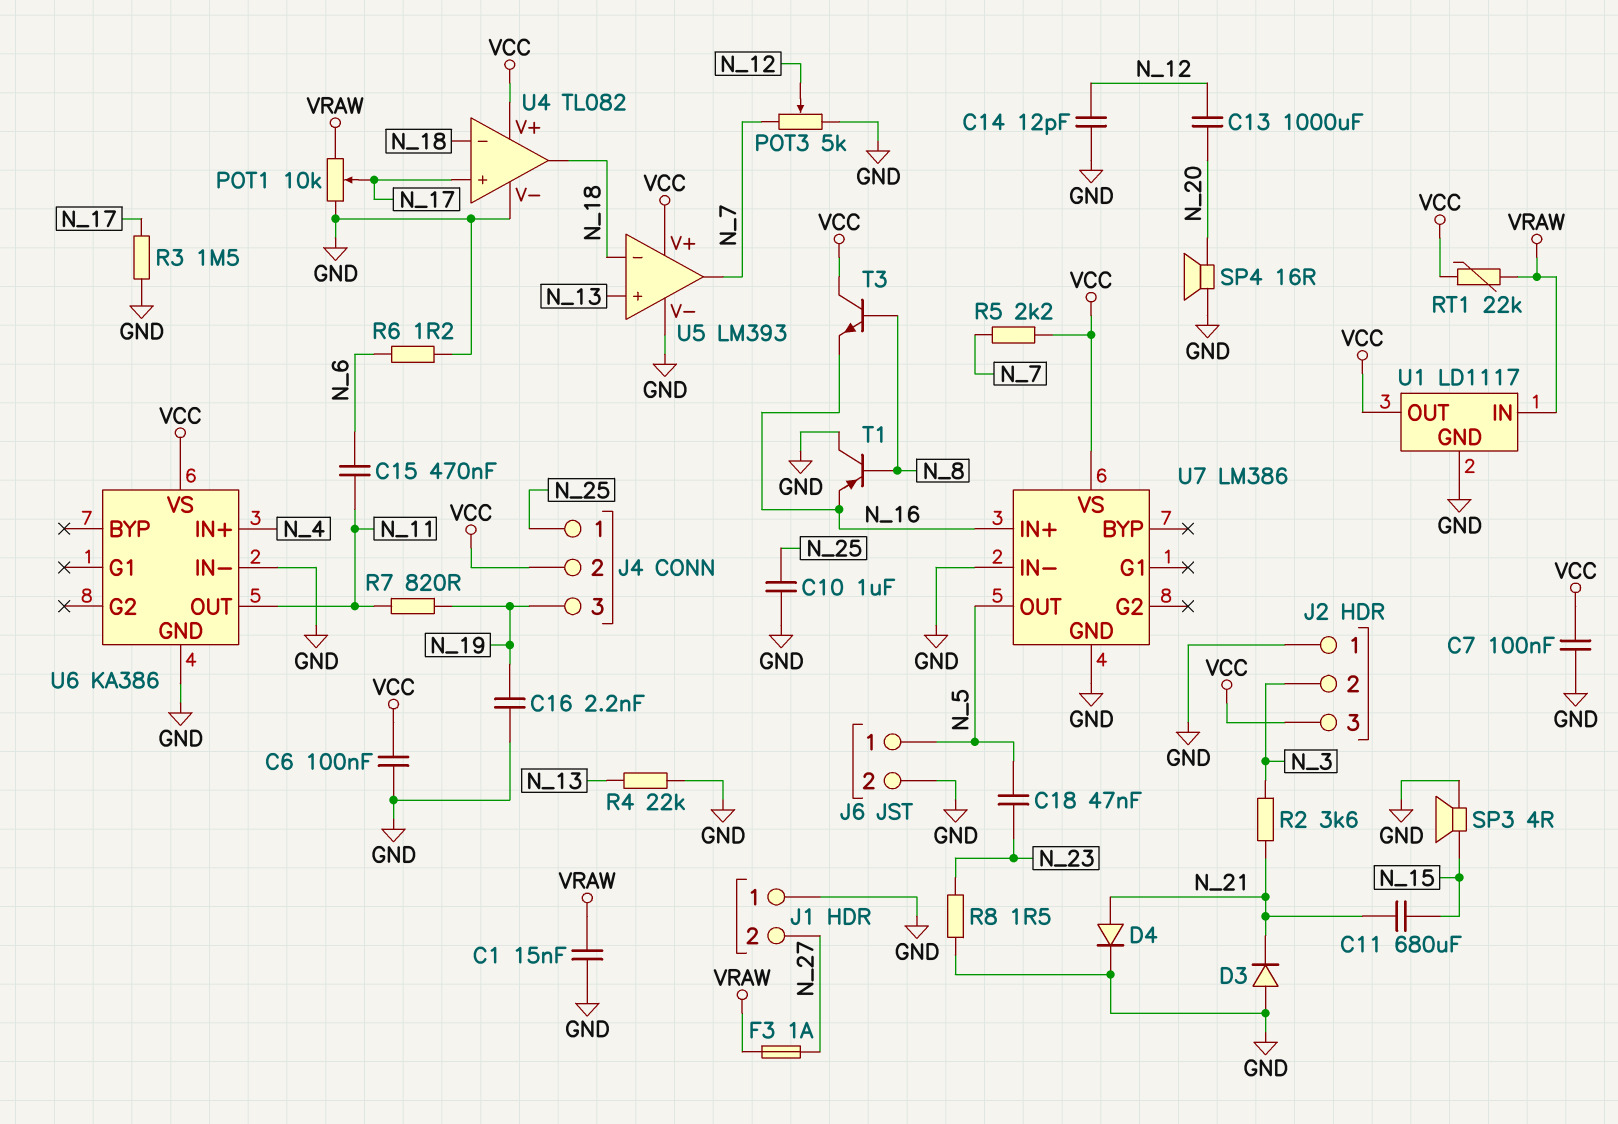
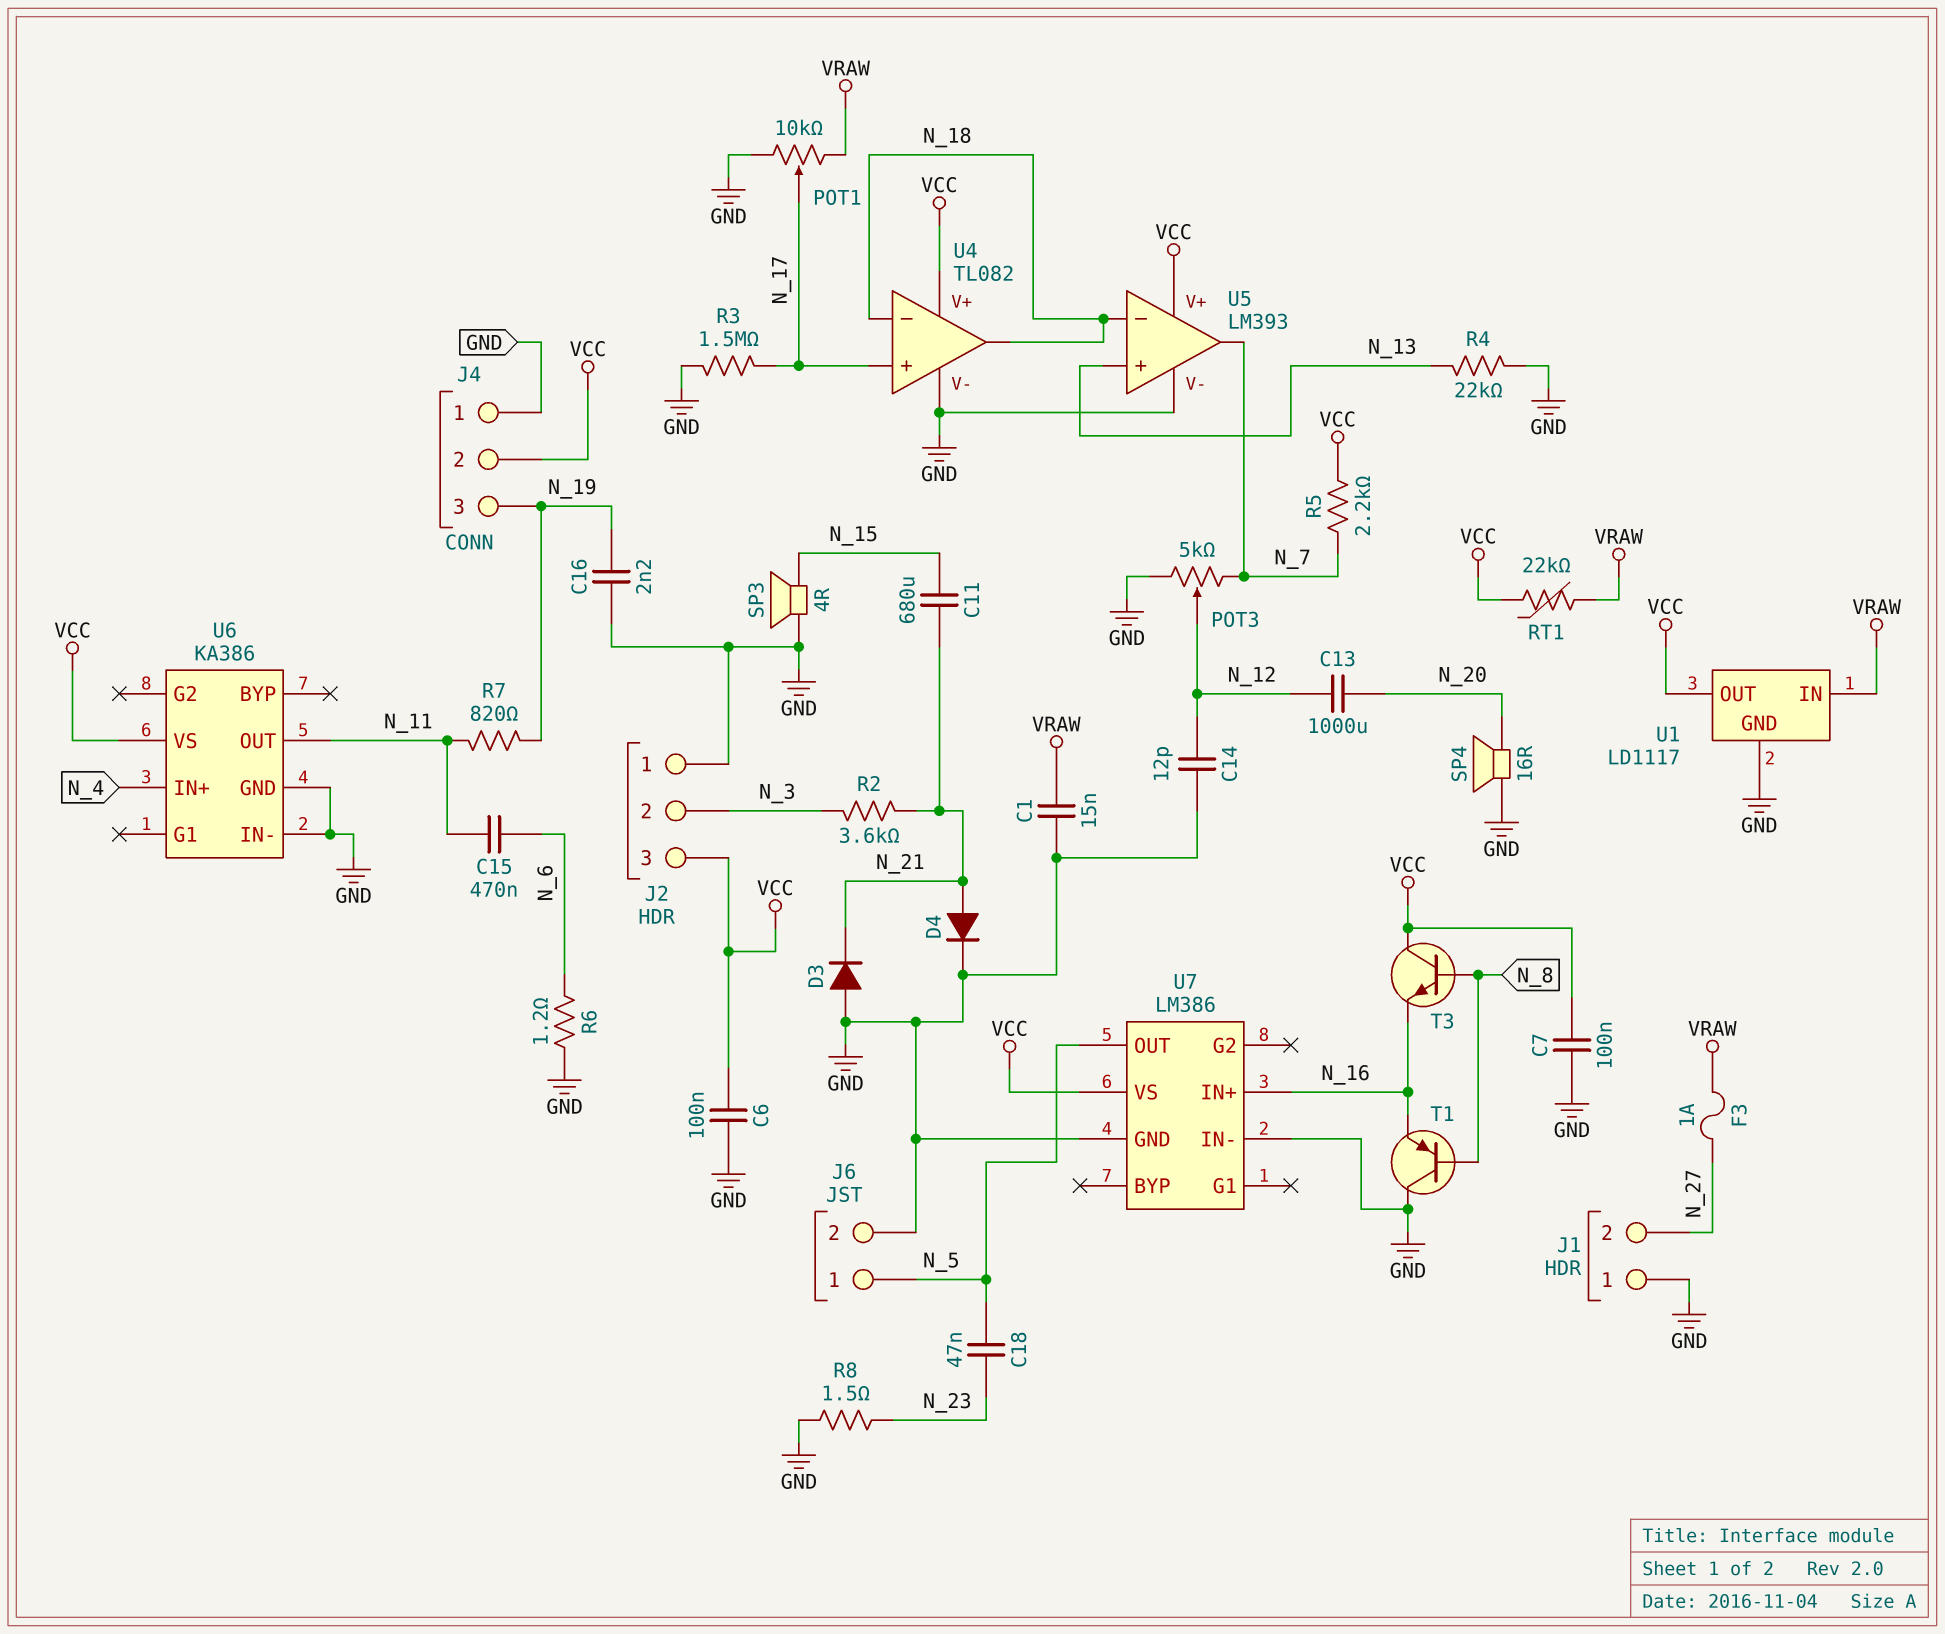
C10: 1uF (GND, N_25) -> none
J4 pin 1: N_25 -> GND

